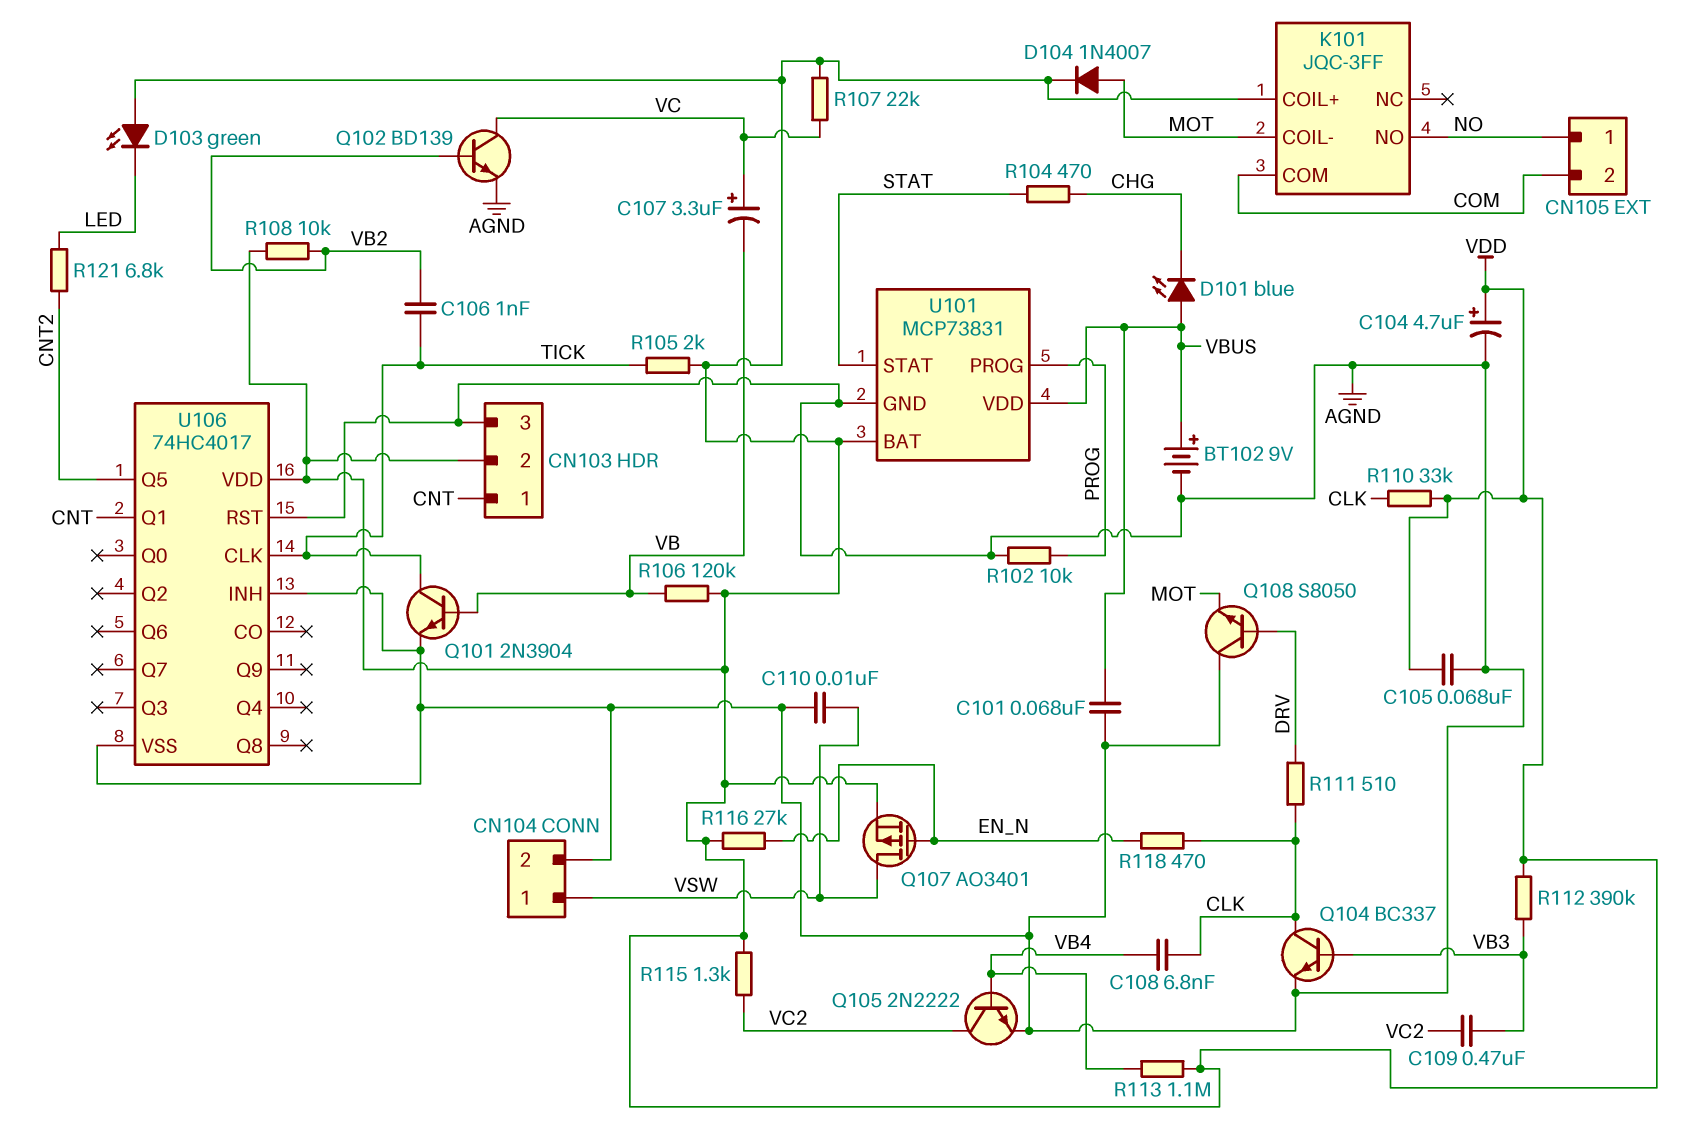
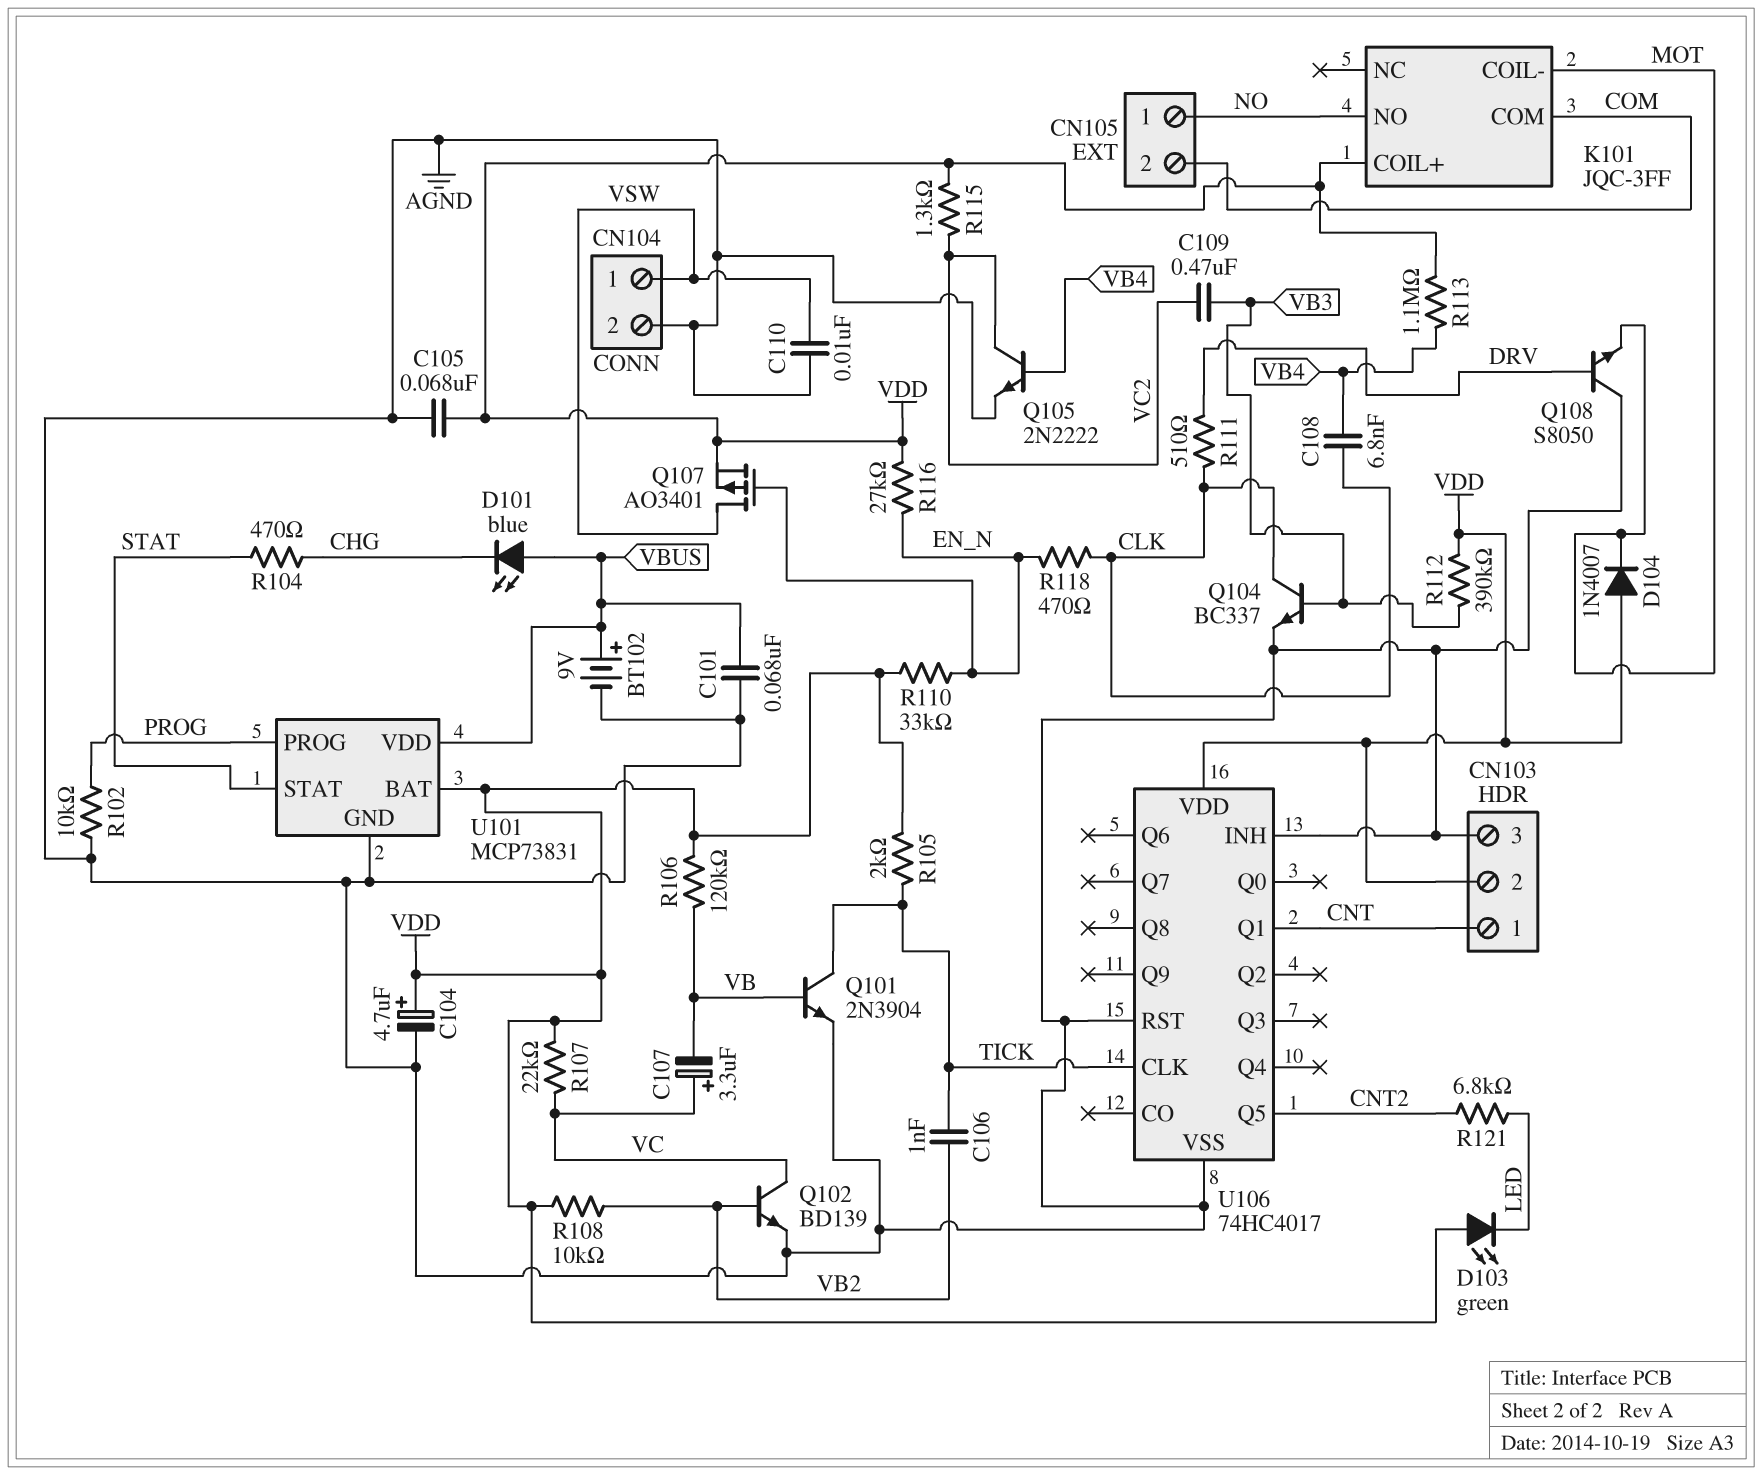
D104: diode 1N4007 (A MOT, K VDD) -> diode 1N4007 (A VDD, K MOT)
R110: 33k (CLK, VDD) -> 33k (EN_N, VDD)

